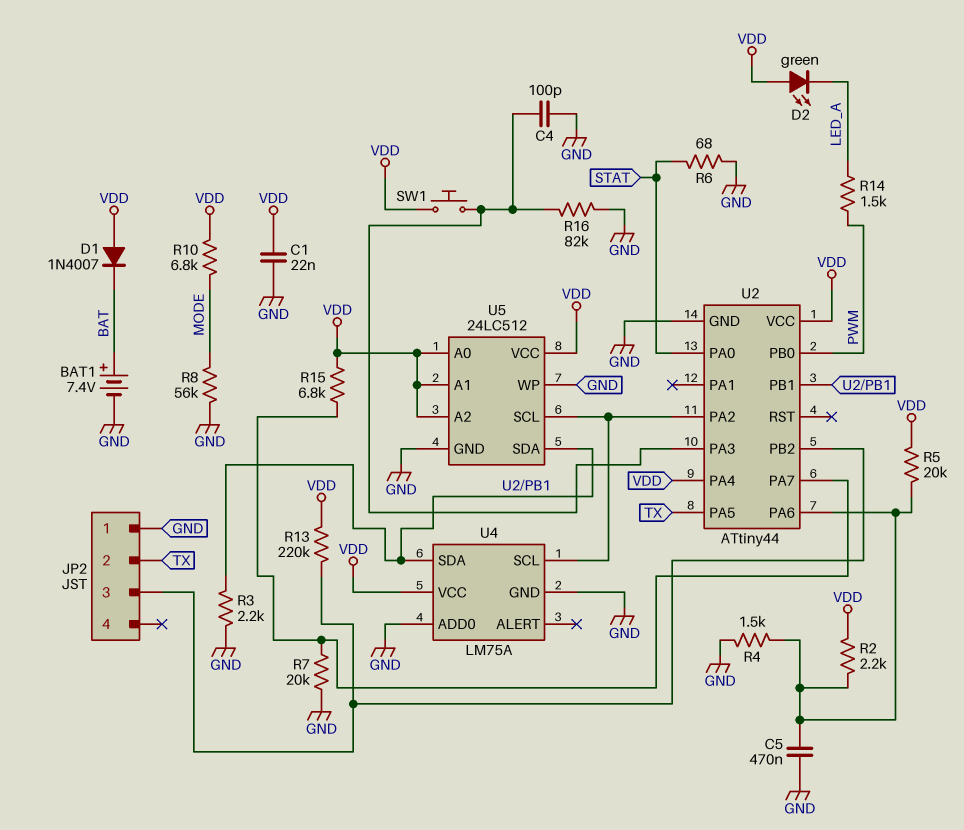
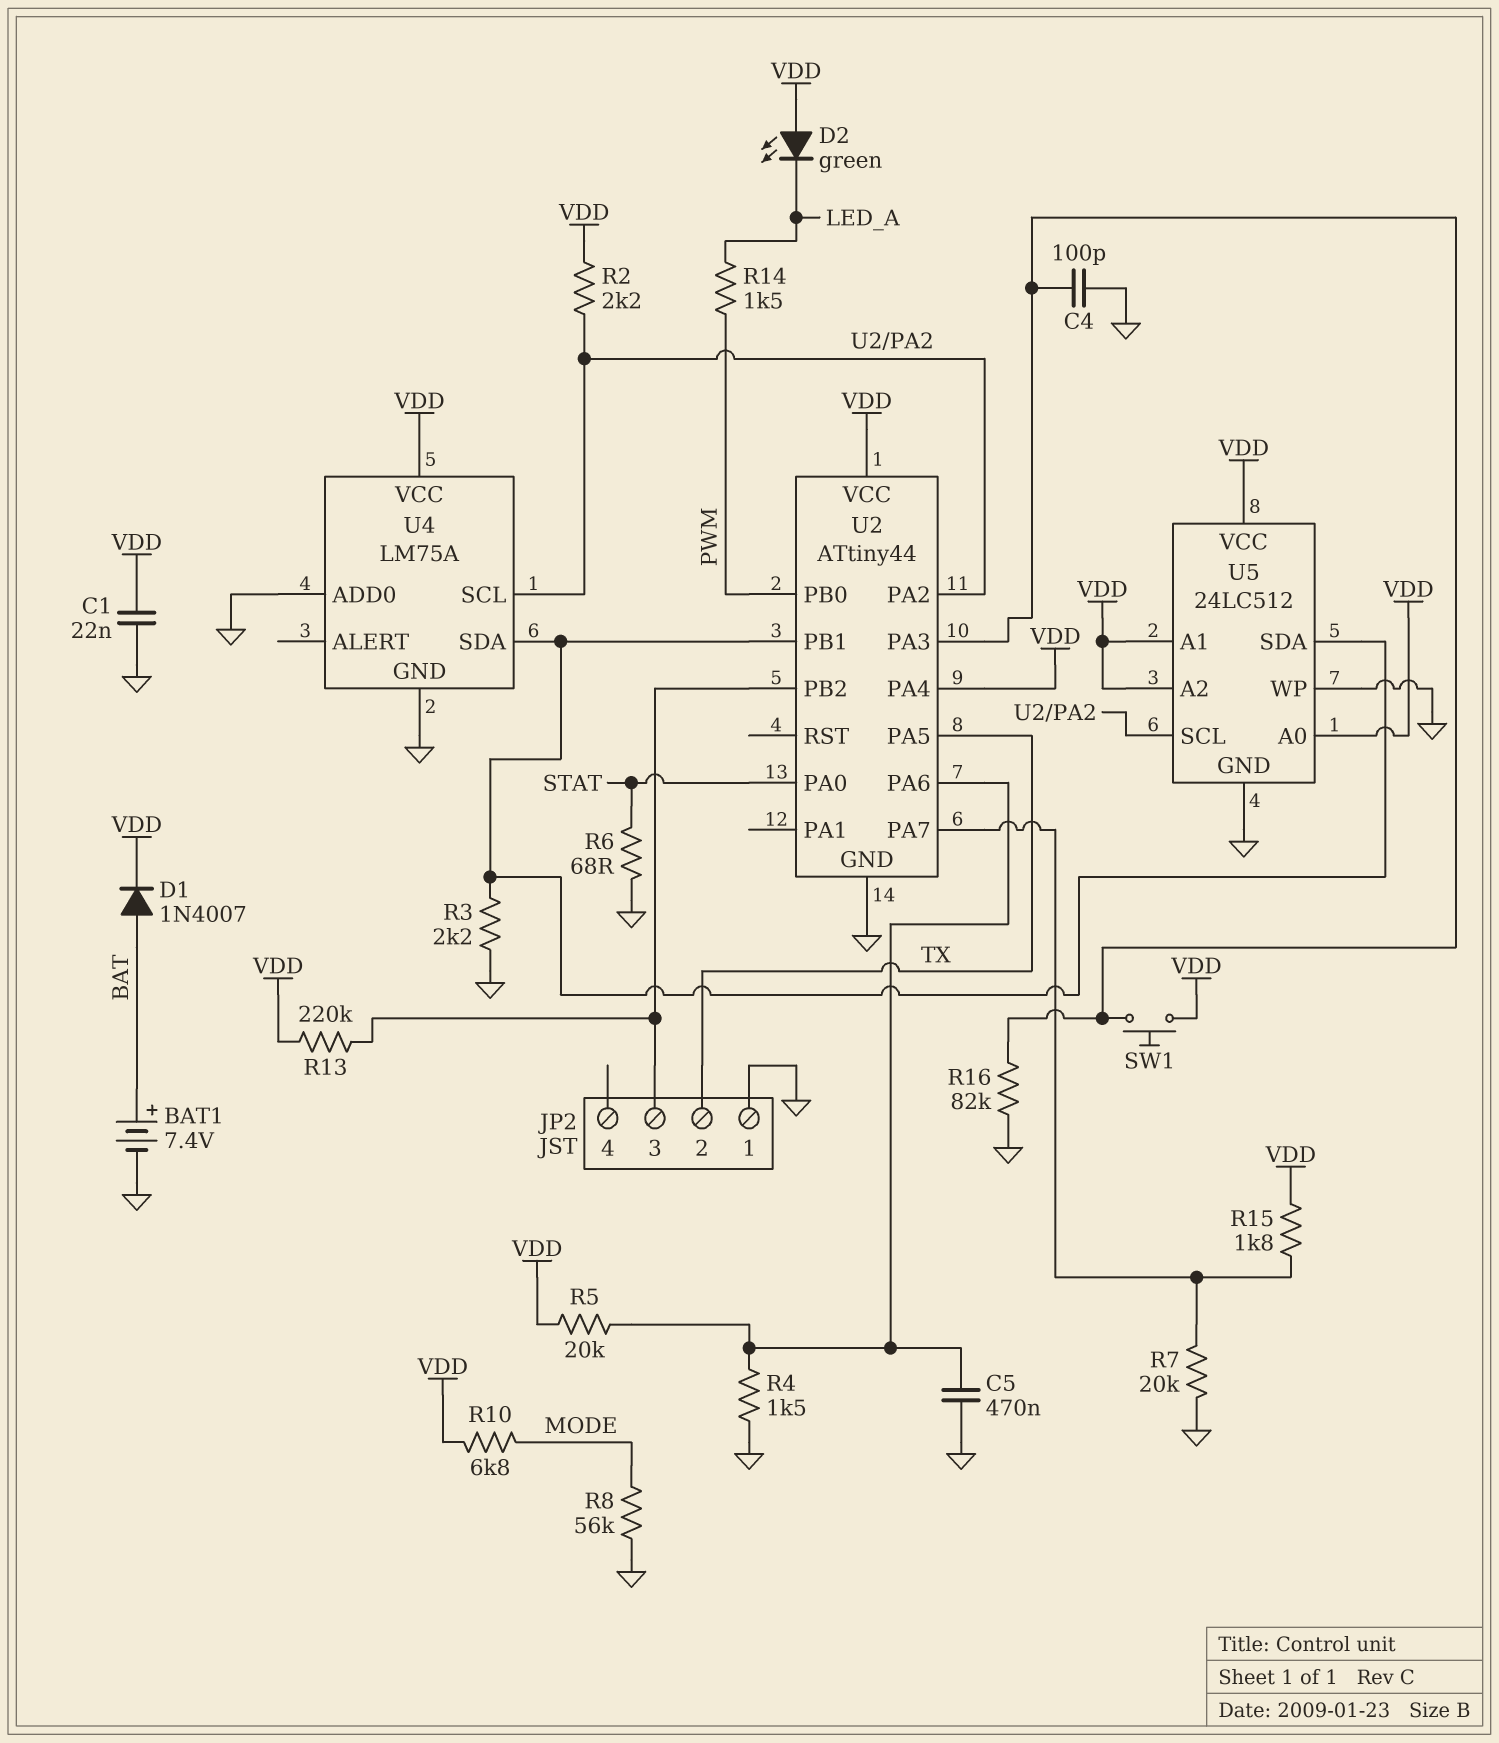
D1: diode 1N4007 (A VDD, K BAT) -> diode 1N4007 (A BAT, K VDD)
R2: 2.2k (U2/PA6, VDD) -> 2.2k (U2/PA2, VDD)
R15: 6.8k (U2/PA7, VDD) -> 1.8k (U2/PA7, VDD)

